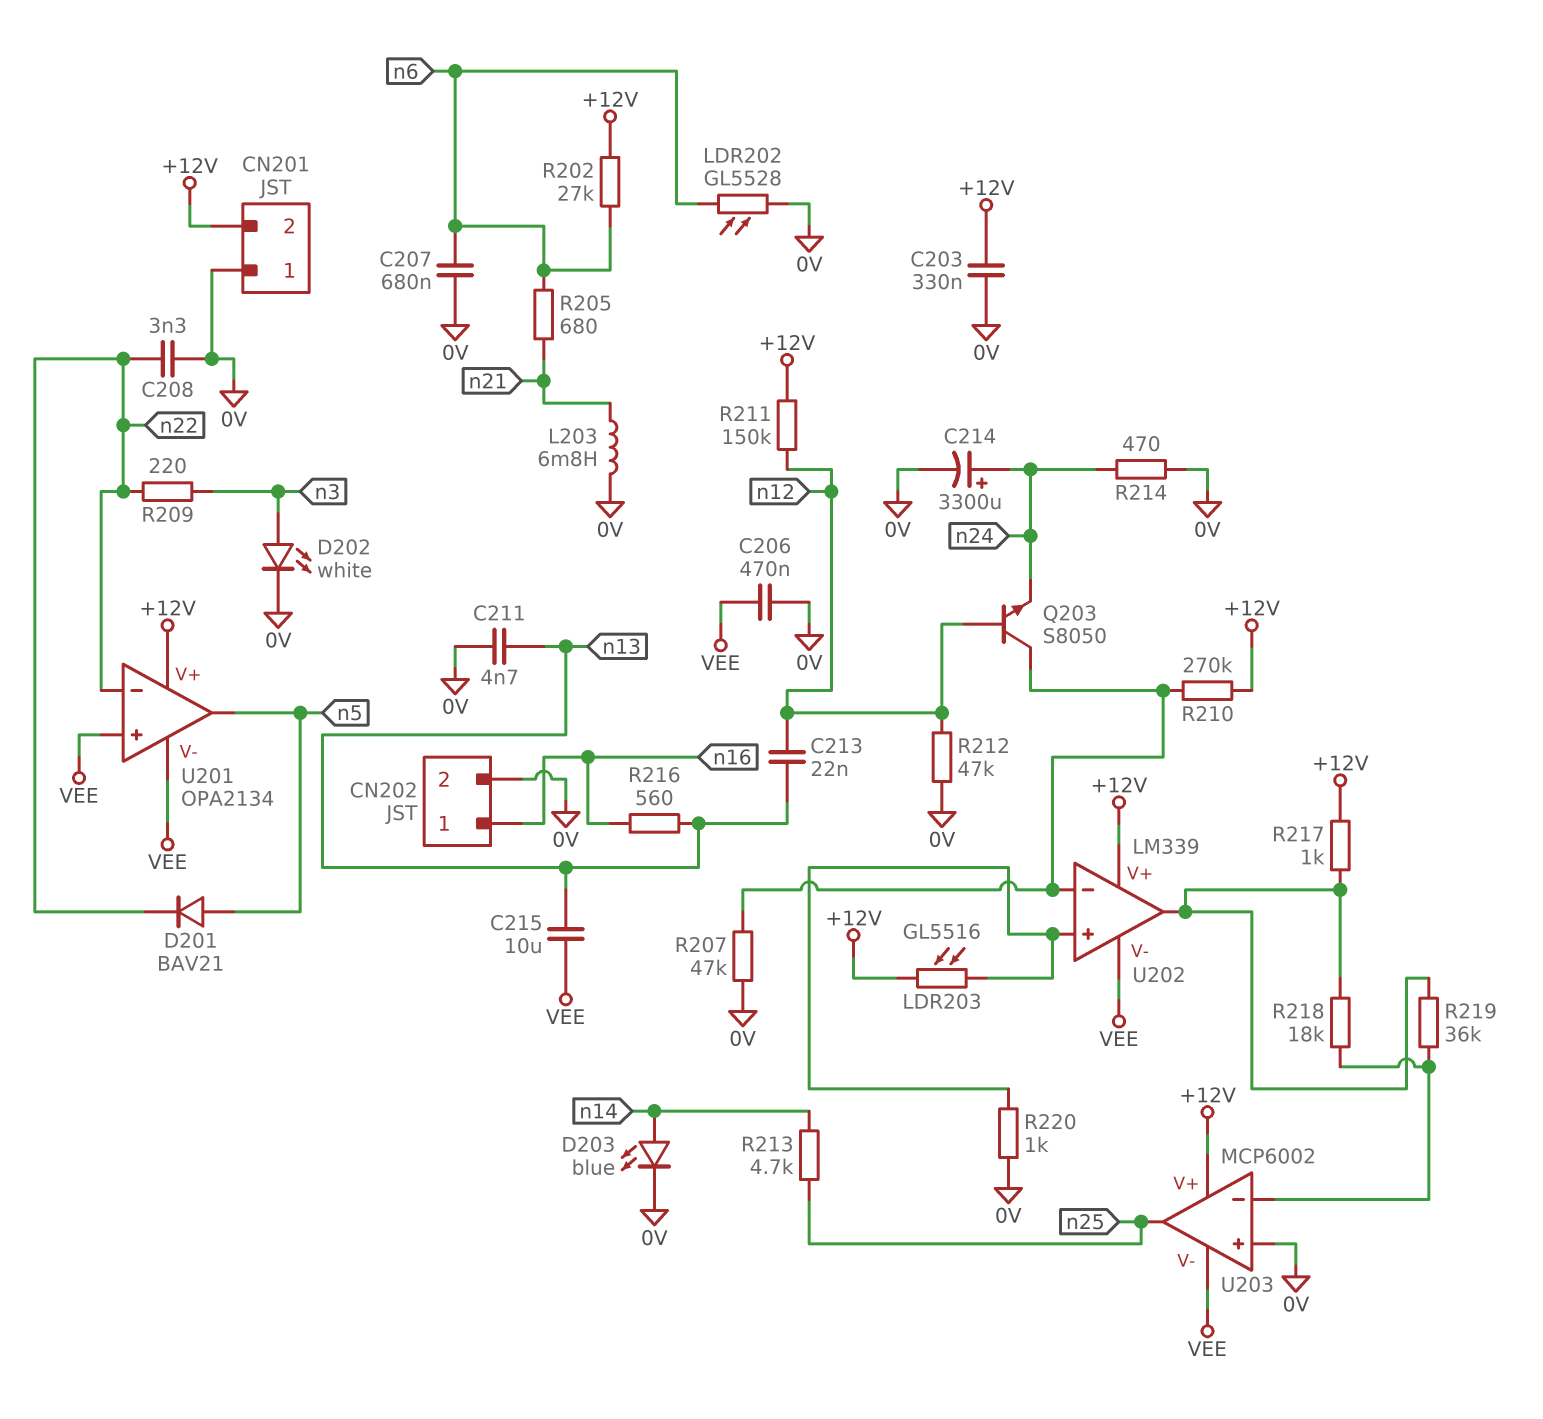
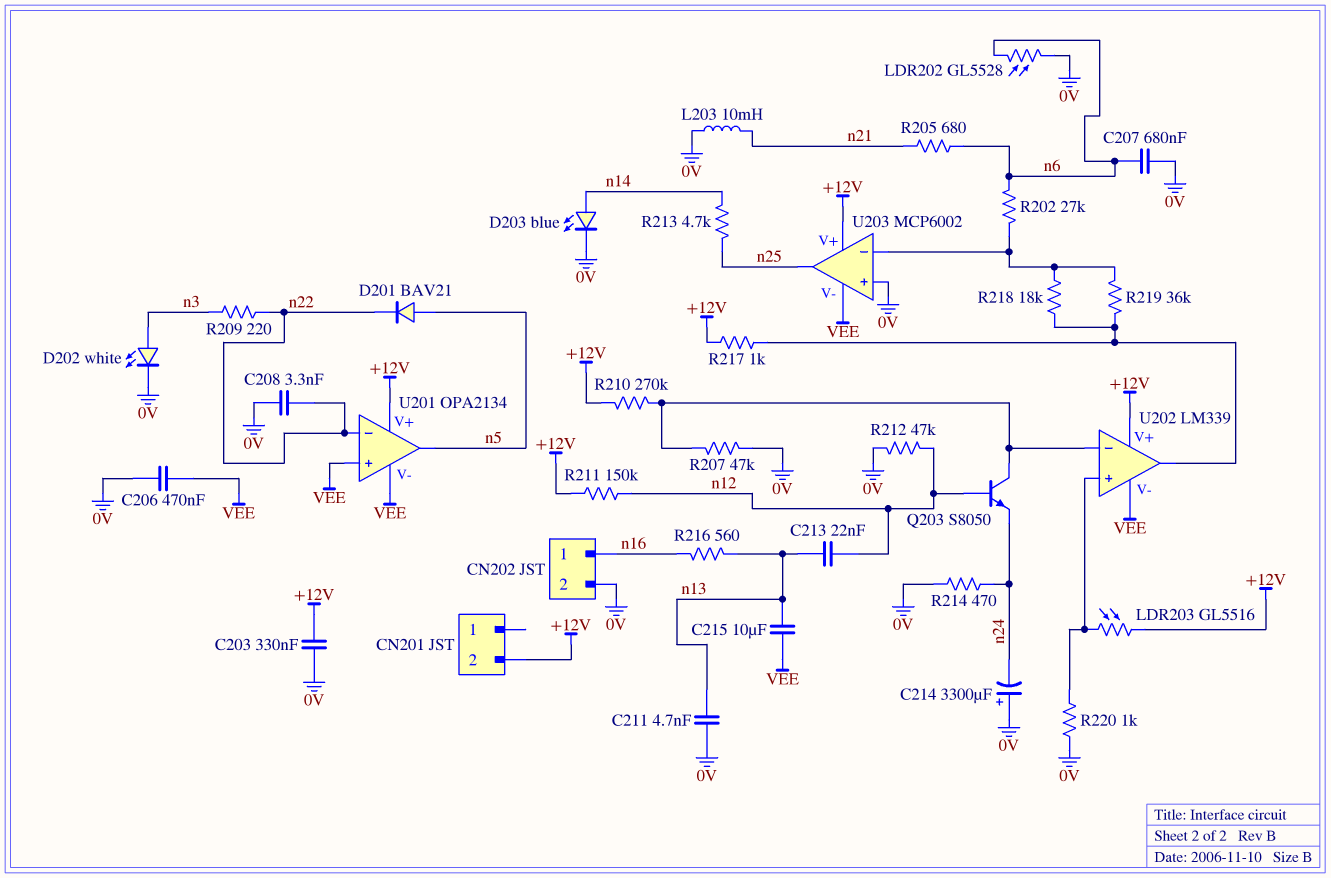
C214: 3300uF (plus n24, minus 0V) -> 3300uF (plus 0V, minus n24)
CN201 pin 1: 0V -> none
L203: 6.8mH (0V, n21) -> 10mH (0V, n21)
R202: 27k (+12V, n6) -> 27k (U203/in-, n6)

